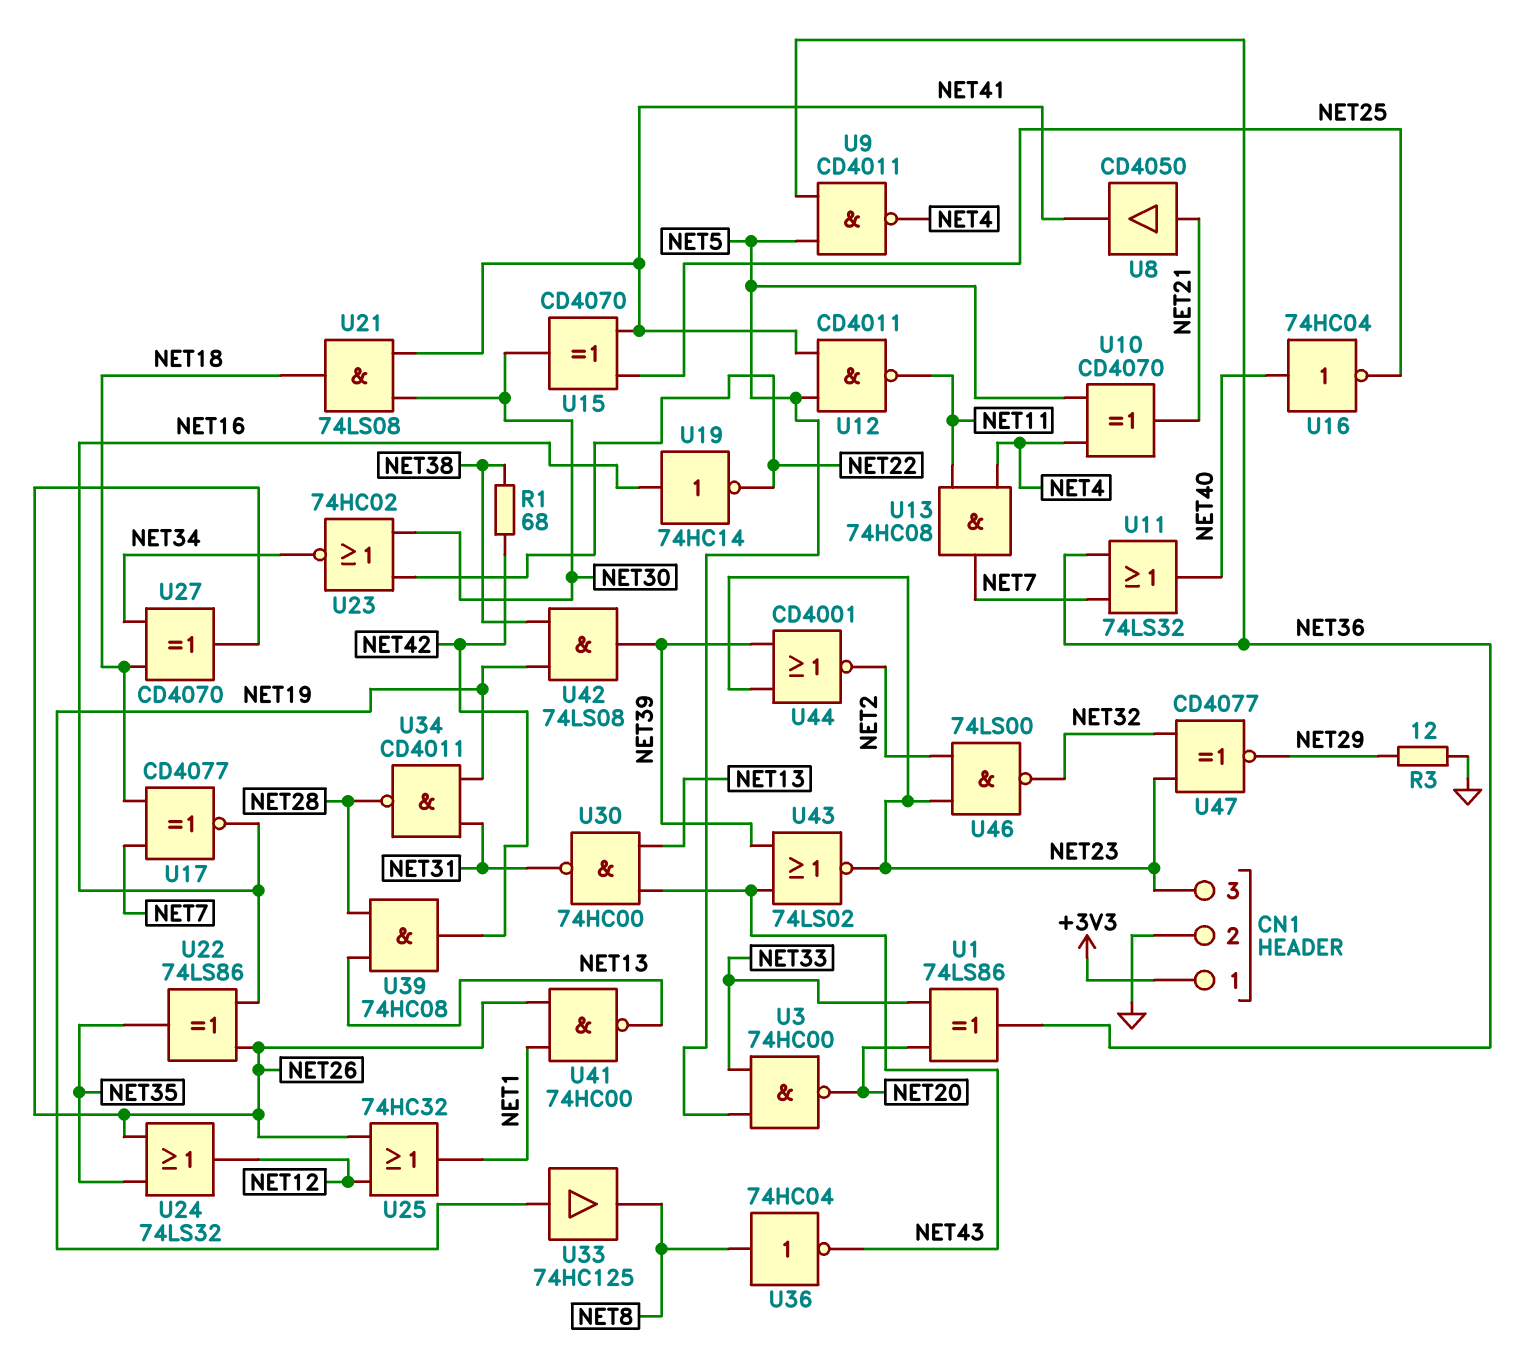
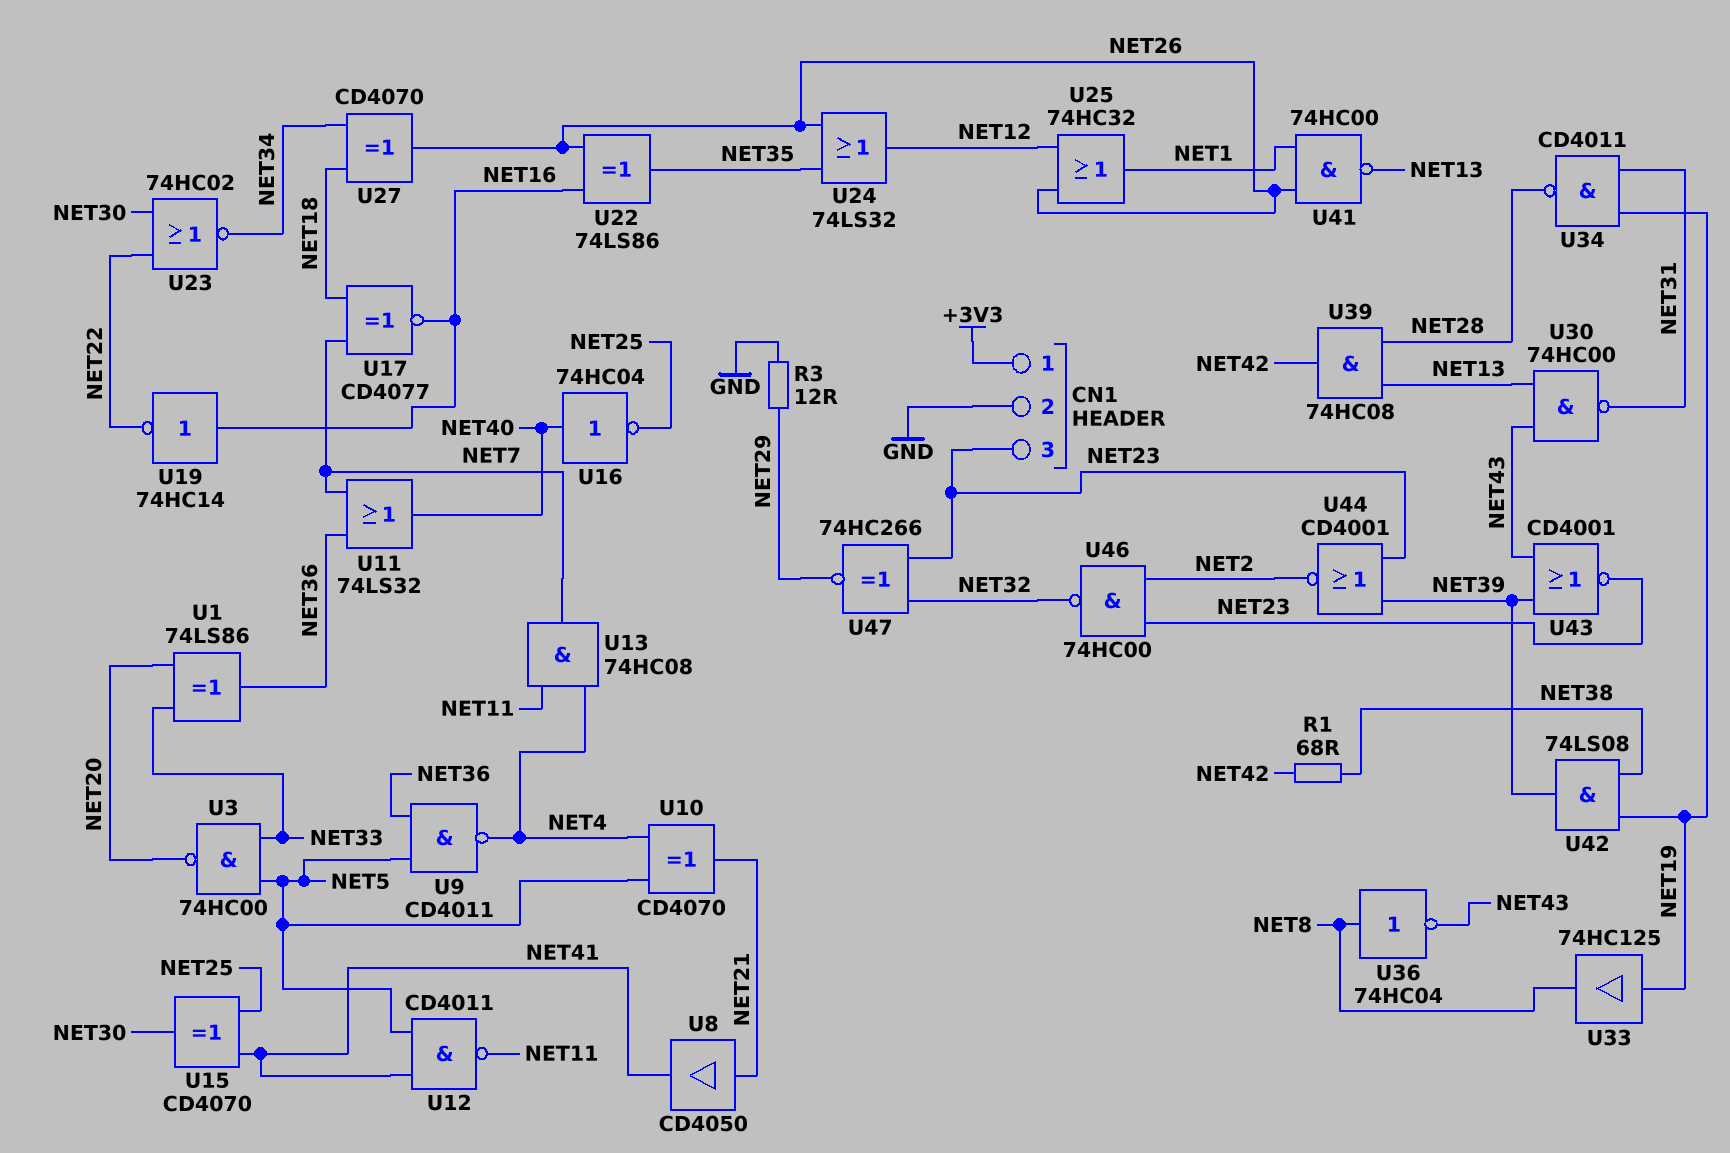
U21: AND 74LS08 (in NET30, in NET41, out NET18) -> none
U43: NOR 74LS02 (in NET39, in NET43, out NET23) -> NOR CD4001 (in NET39, in NET43, out NET23)
U46: NAND 74LS00 (in NET2, in NET23, out NET32) -> NAND 74HC00 (in NET2, in NET23, out NET32)
U47: XNOR CD4077 (in NET23, in NET32, out NET29) -> XNOR 74HC266 (in NET23, in NET32, out NET29)

